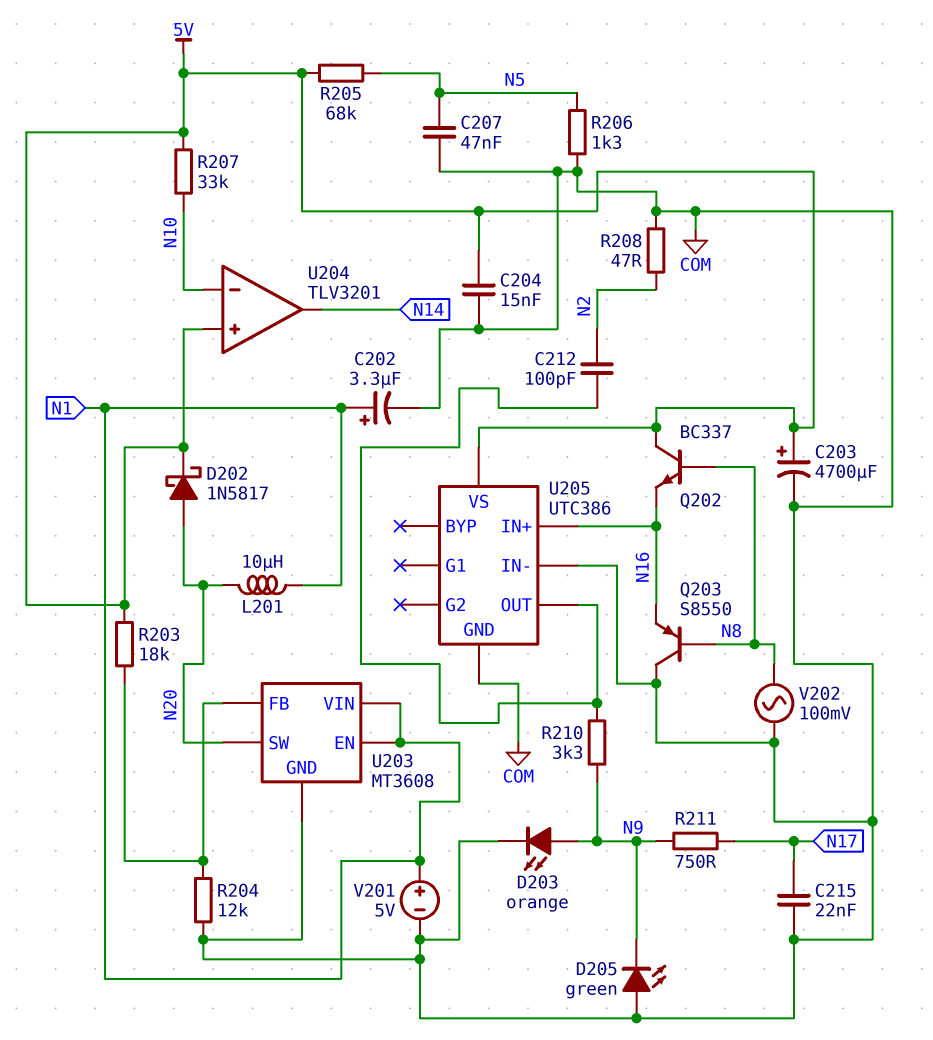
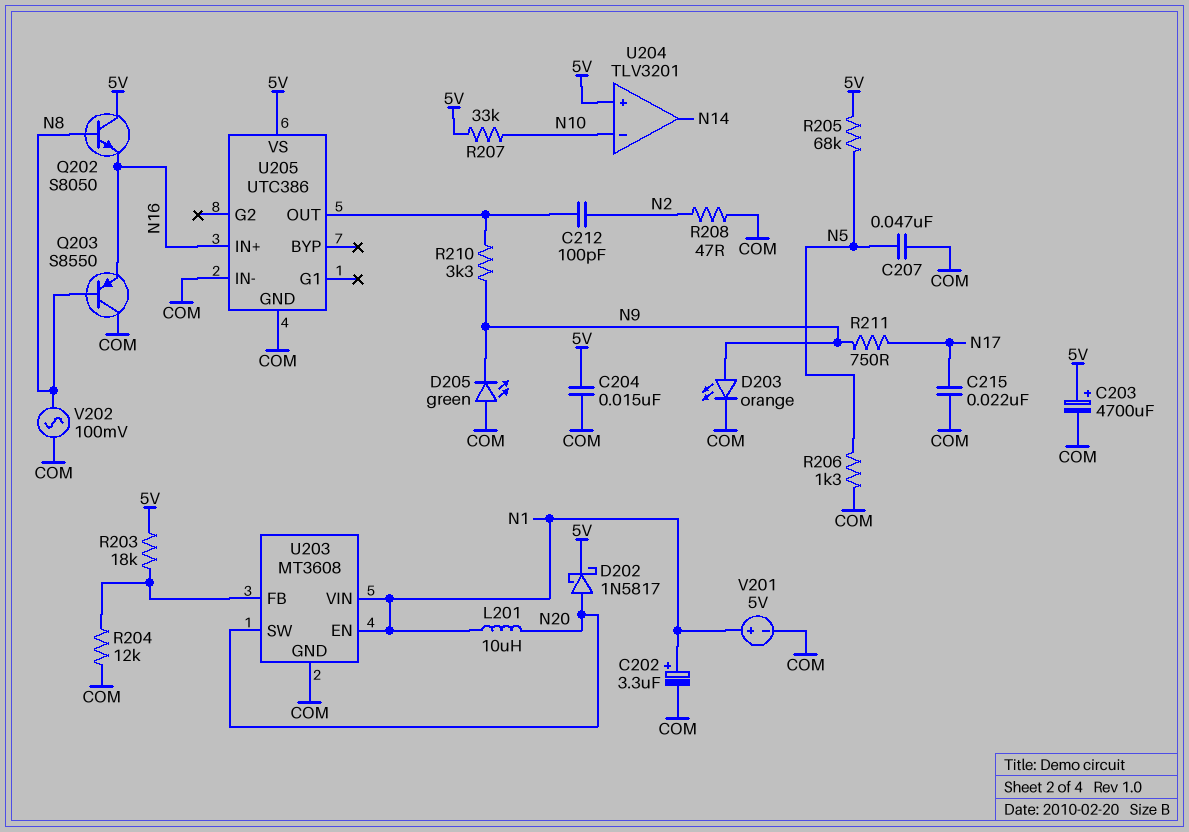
Q202: NPN BC337 (B N8, C 5V, E N16) -> NPN S8050 (B N8, C 5V, E N16)

